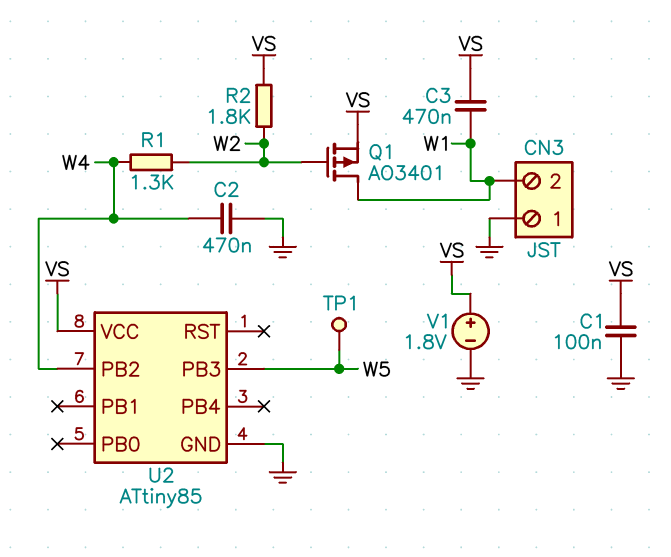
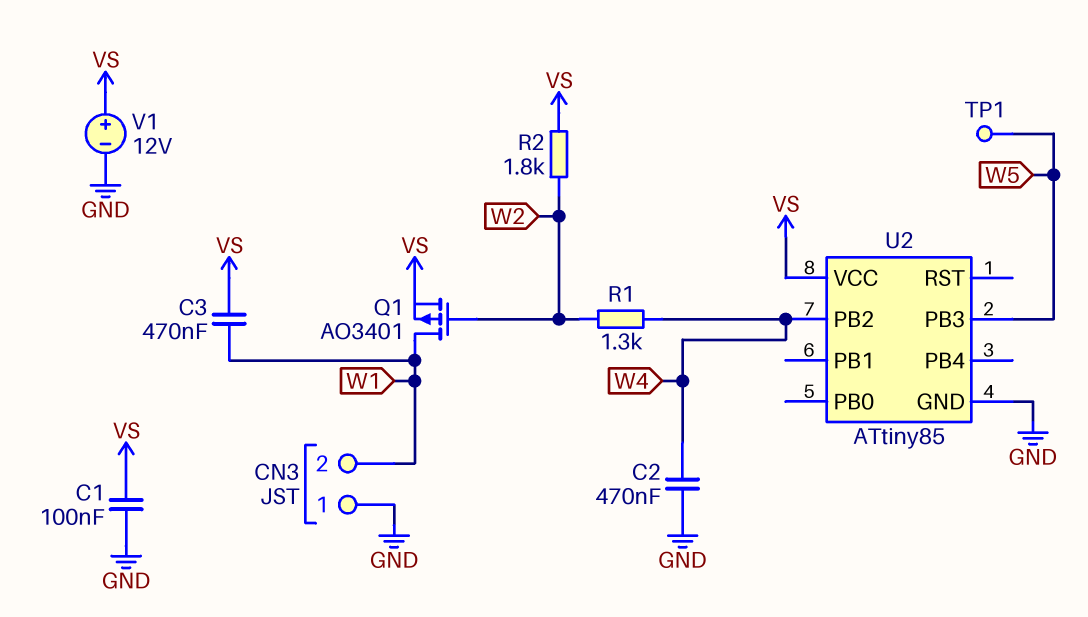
V1: 1.8V (plus VS, minus GND) -> 12V (plus VS, minus GND)

